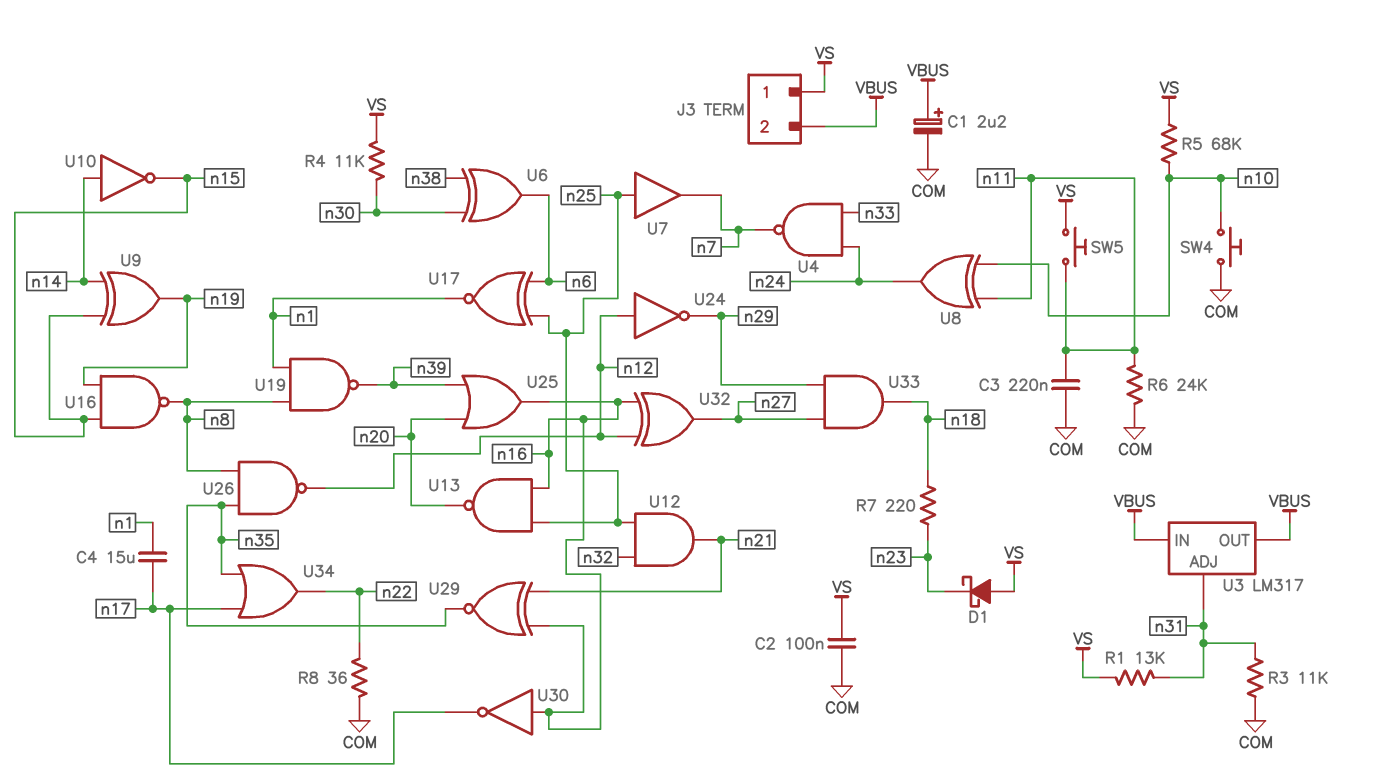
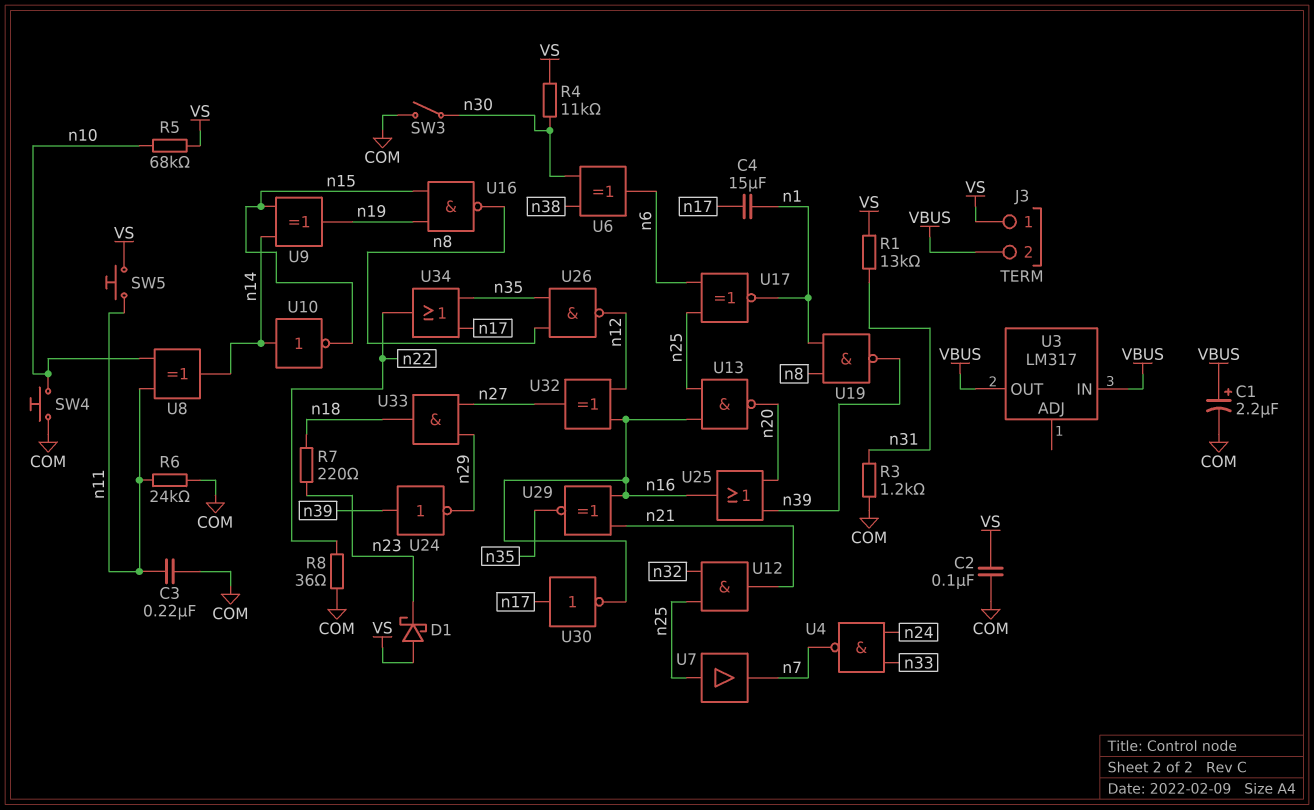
R3: 11k (COM, n31) -> 1.2k (COM, n31)
SW3: none -> switch (COM, n30)
U3 pin ADJ: n31 -> none
U8: XOR (in n10, in n11, out n24) -> XOR (in n10, in n11, out n14)
U24: NOT (in n12, out n29) -> NOT (in n39, out n29)
U30: NOT (in n16, out n17) -> NOT (in n17, out n16)

